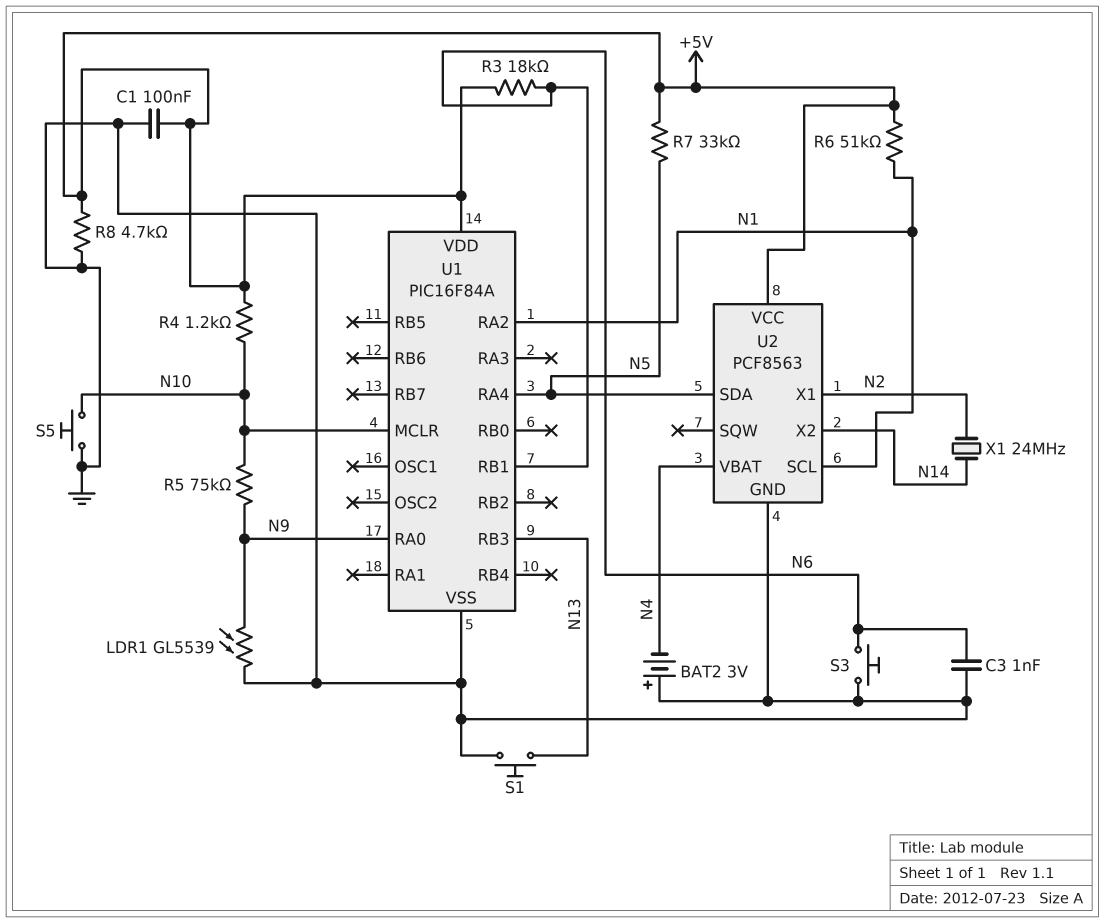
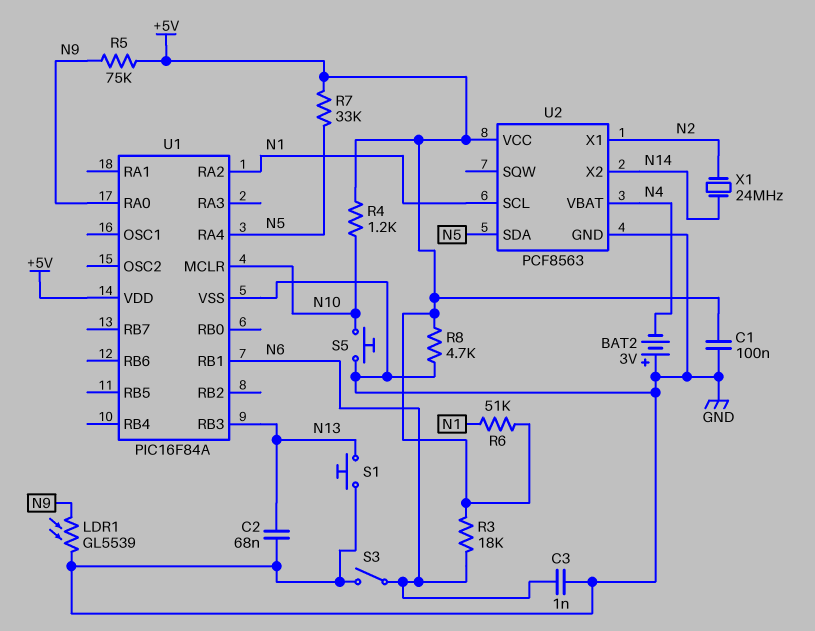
C2: none -> 68nF (GND, N13)
R5: 75k (N9, N10) -> 75k (+5V, N9)
S3: button (GND, N6) -> switch (GND, N6)

